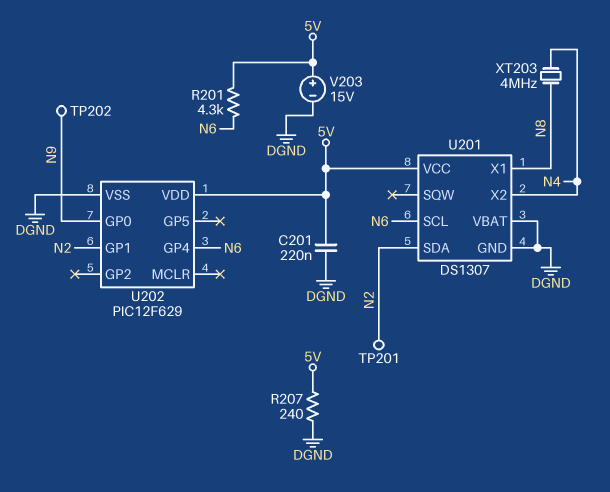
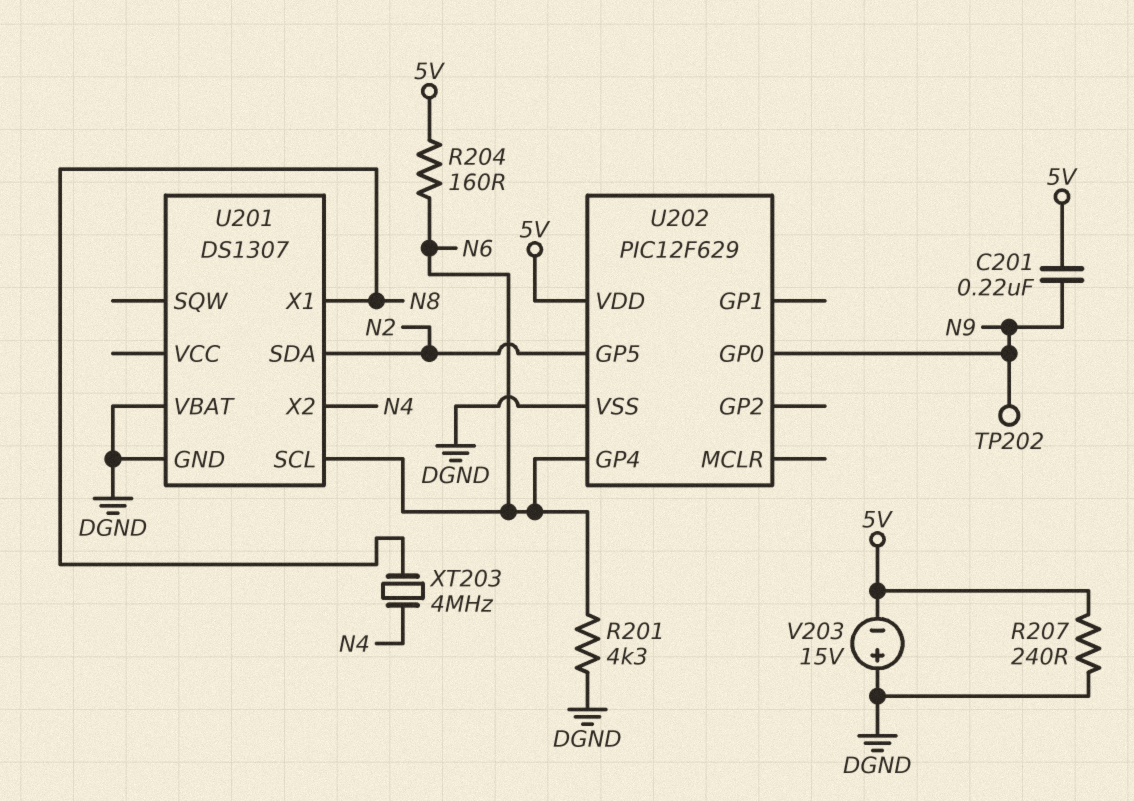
C201: 220nF (5V, DGND) -> 220nF (5V, N9)
R201: 4.3k (5V, N6) -> 4.3k (DGND, N6)
R204: none -> 160 (5V, N6)
TP201: test point (N2) -> none
U201 pin VCC: 5V -> none
U202 pin GP1: N2 -> none
U202 pin GP5: none -> N2
V203: 15V (plus 5V, minus DGND) -> 15V (plus DGND, minus 5V)

